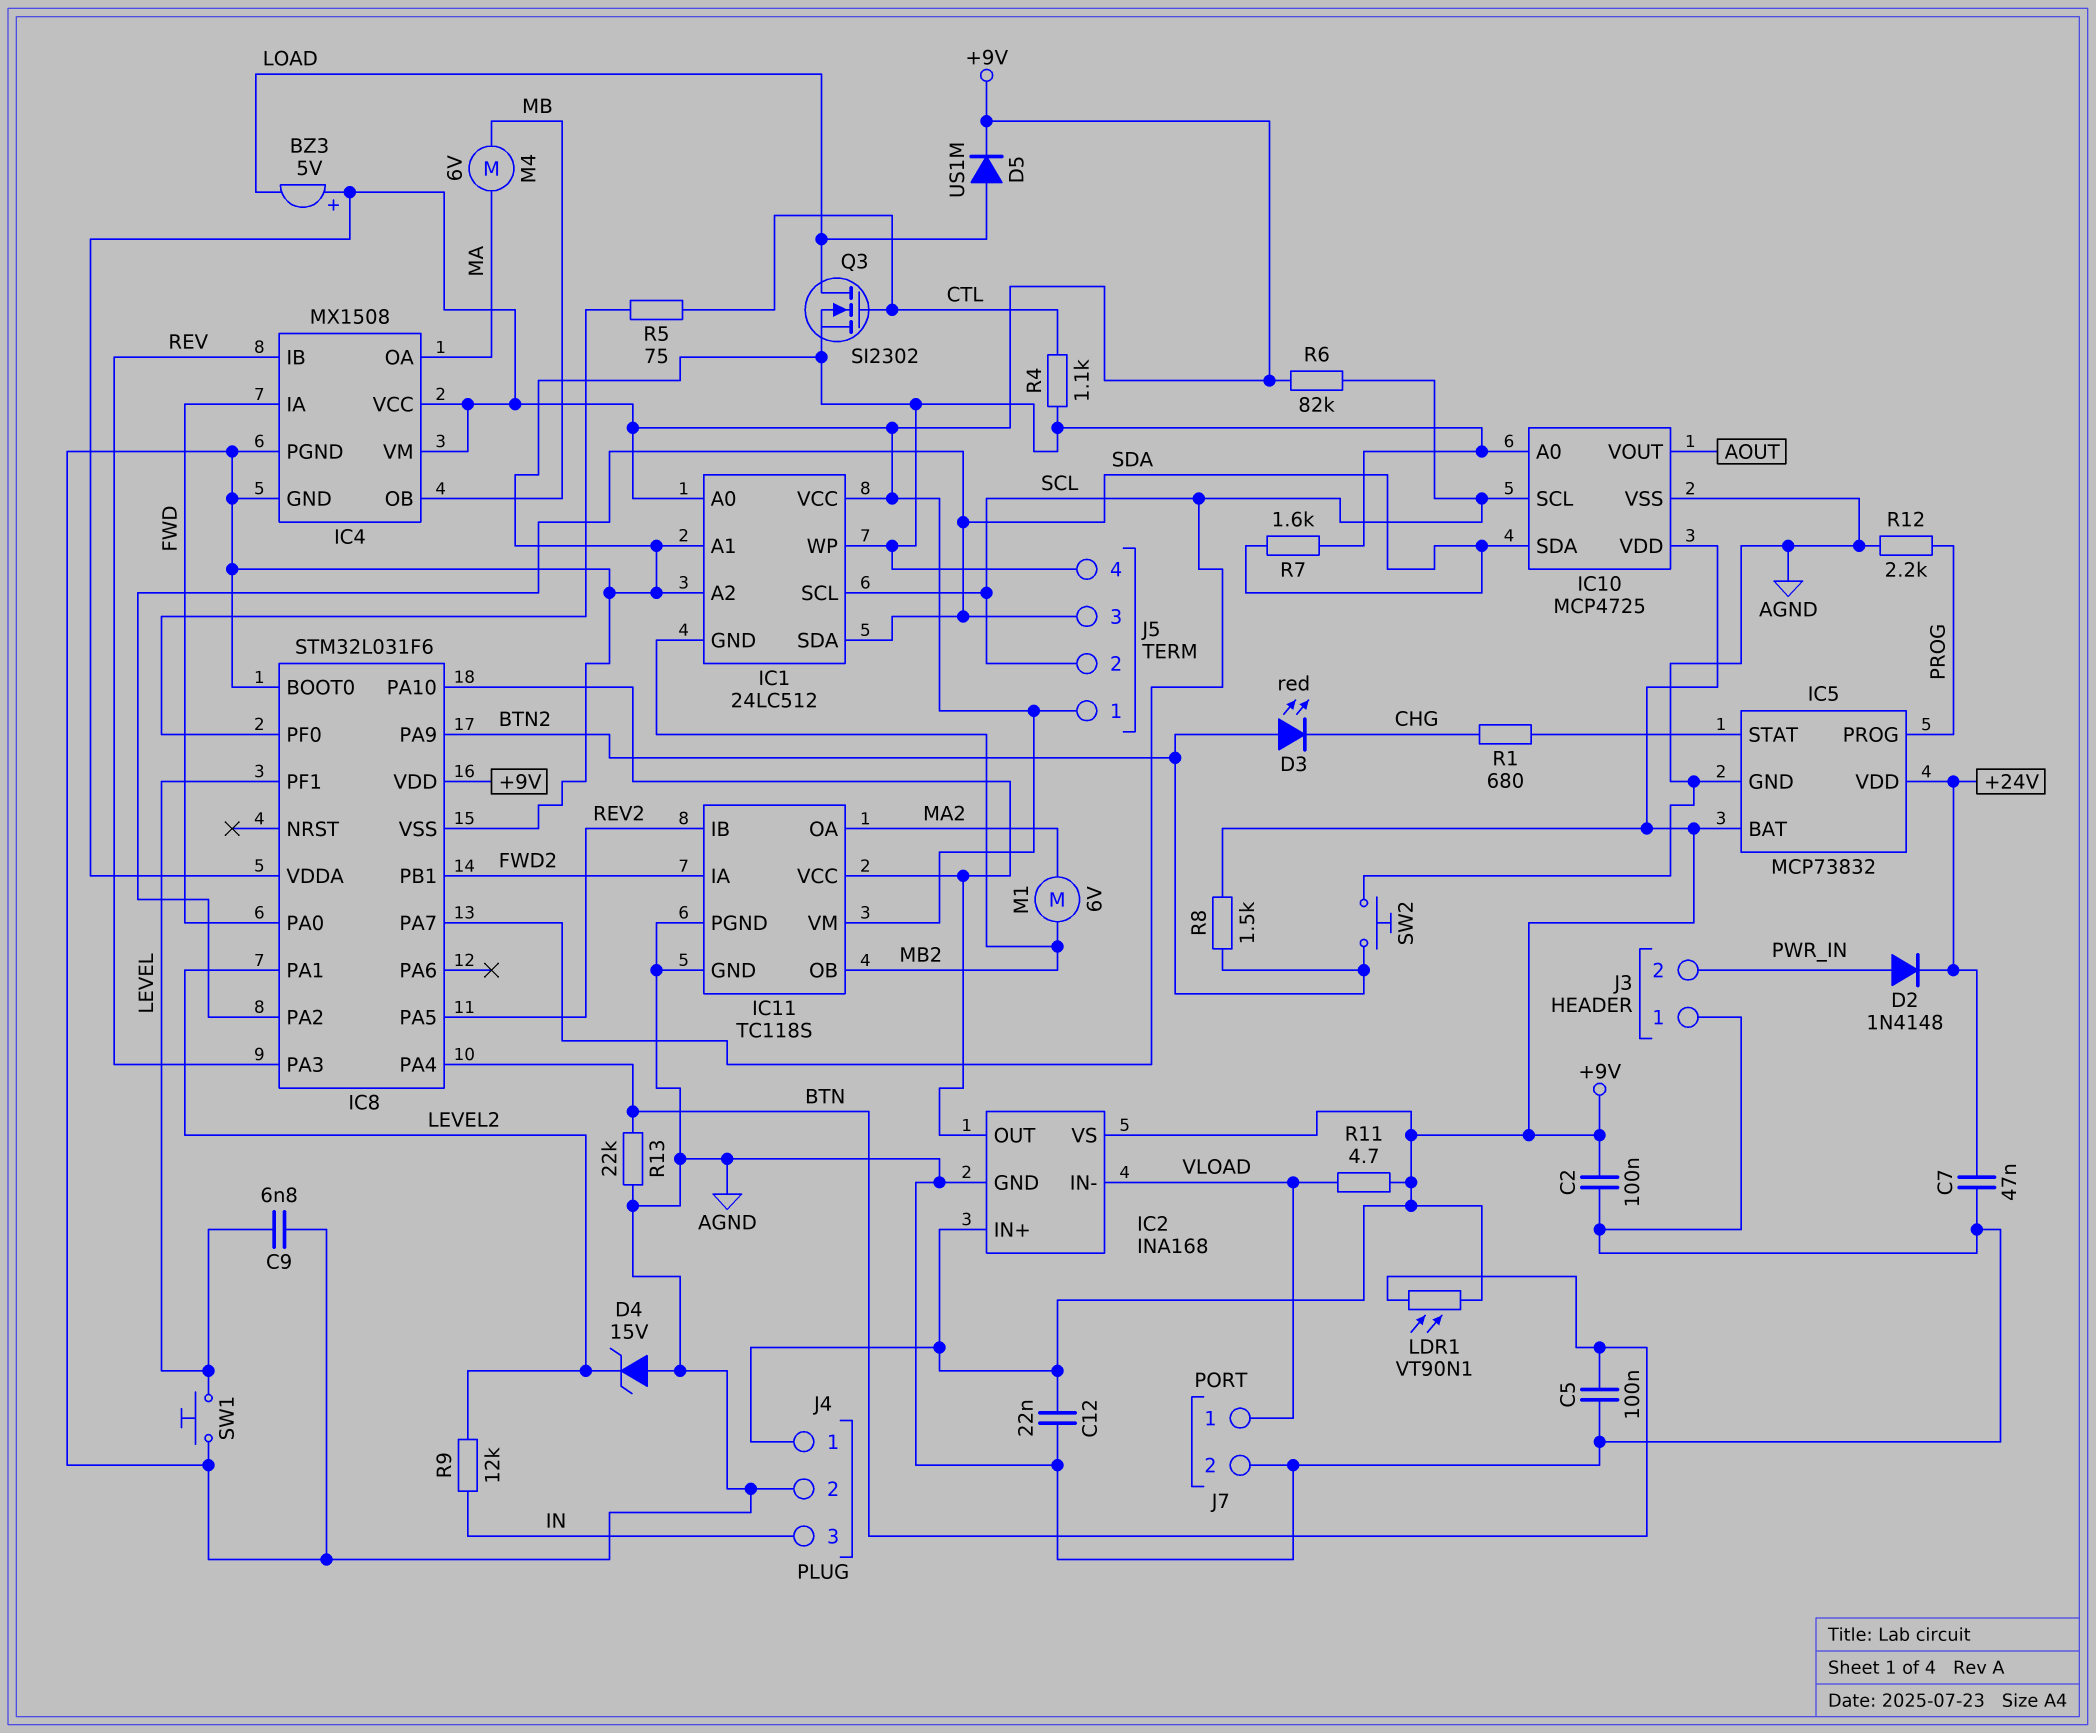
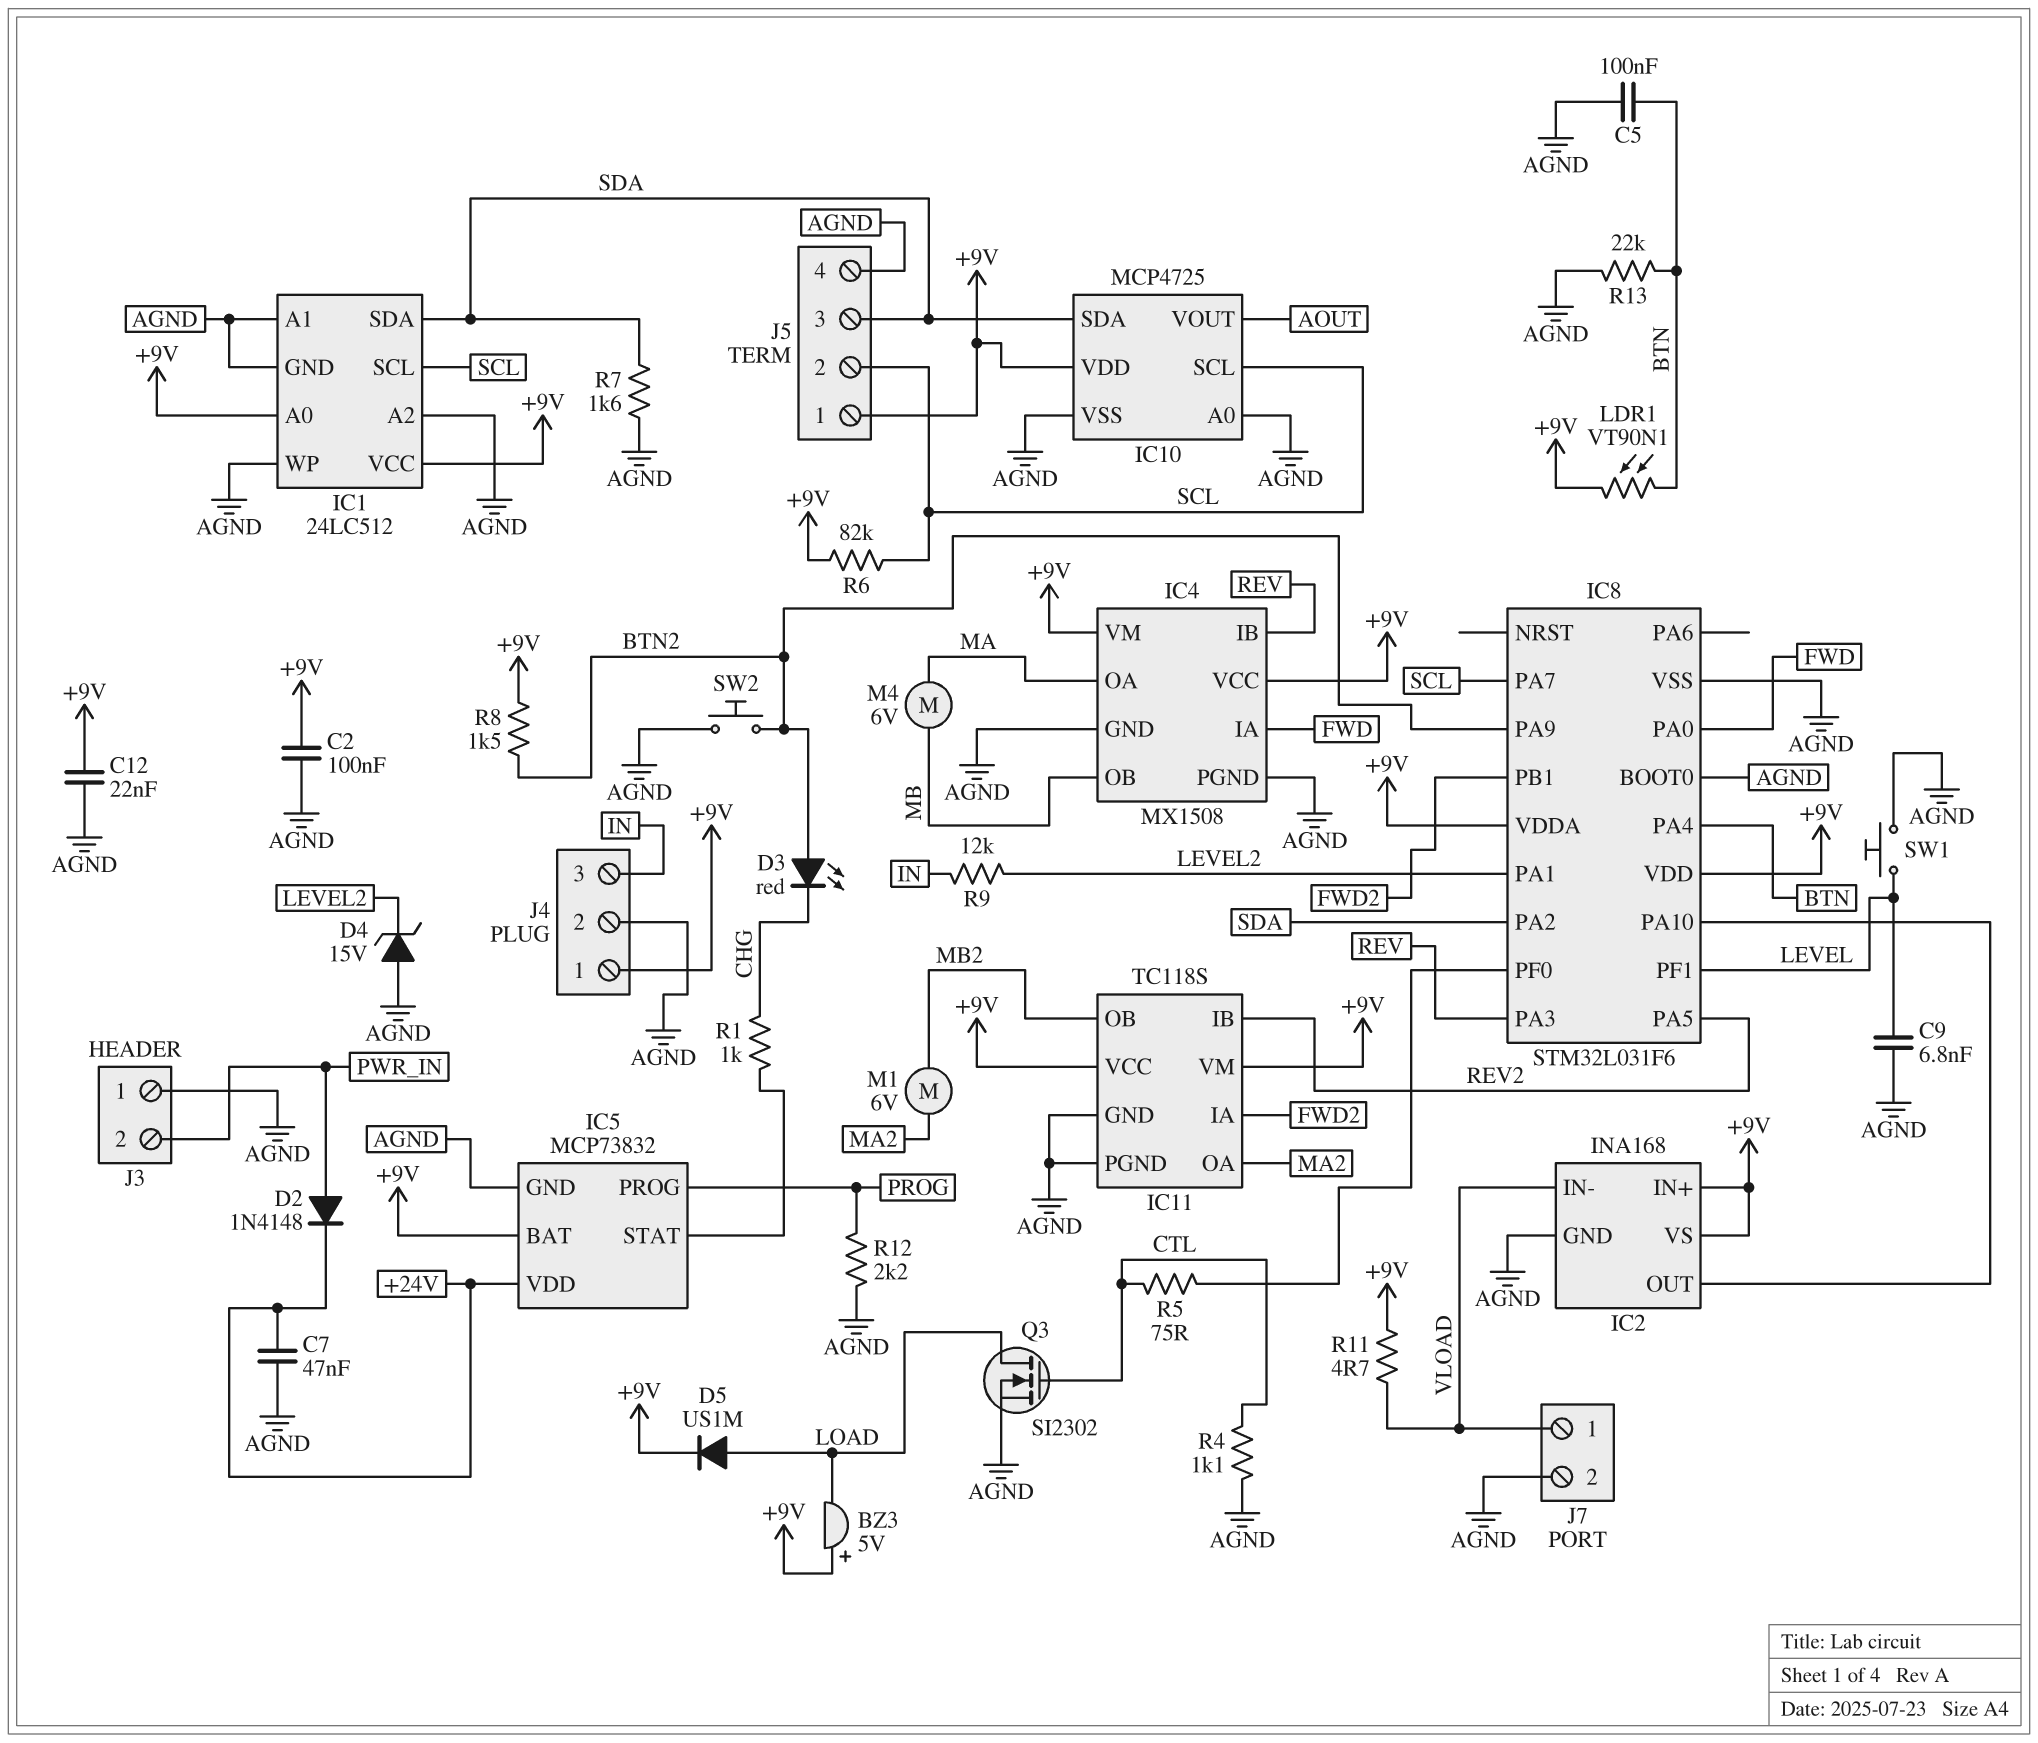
IC1 pin GND: MB2 -> AGND
IC11 pin VCC: IC2/OUT -> +9V
R1: 680 (CHG, IC5/STAT) -> 1k (CHG, IC5/STAT)

